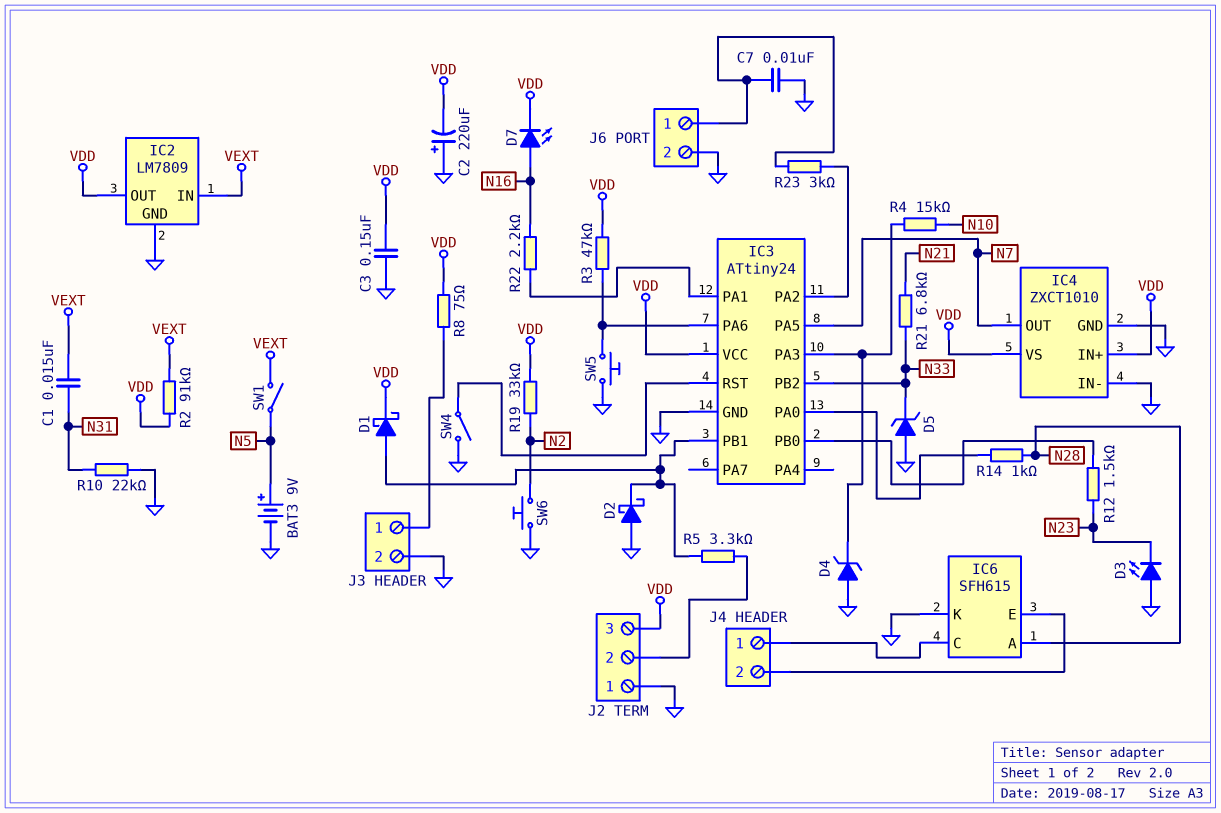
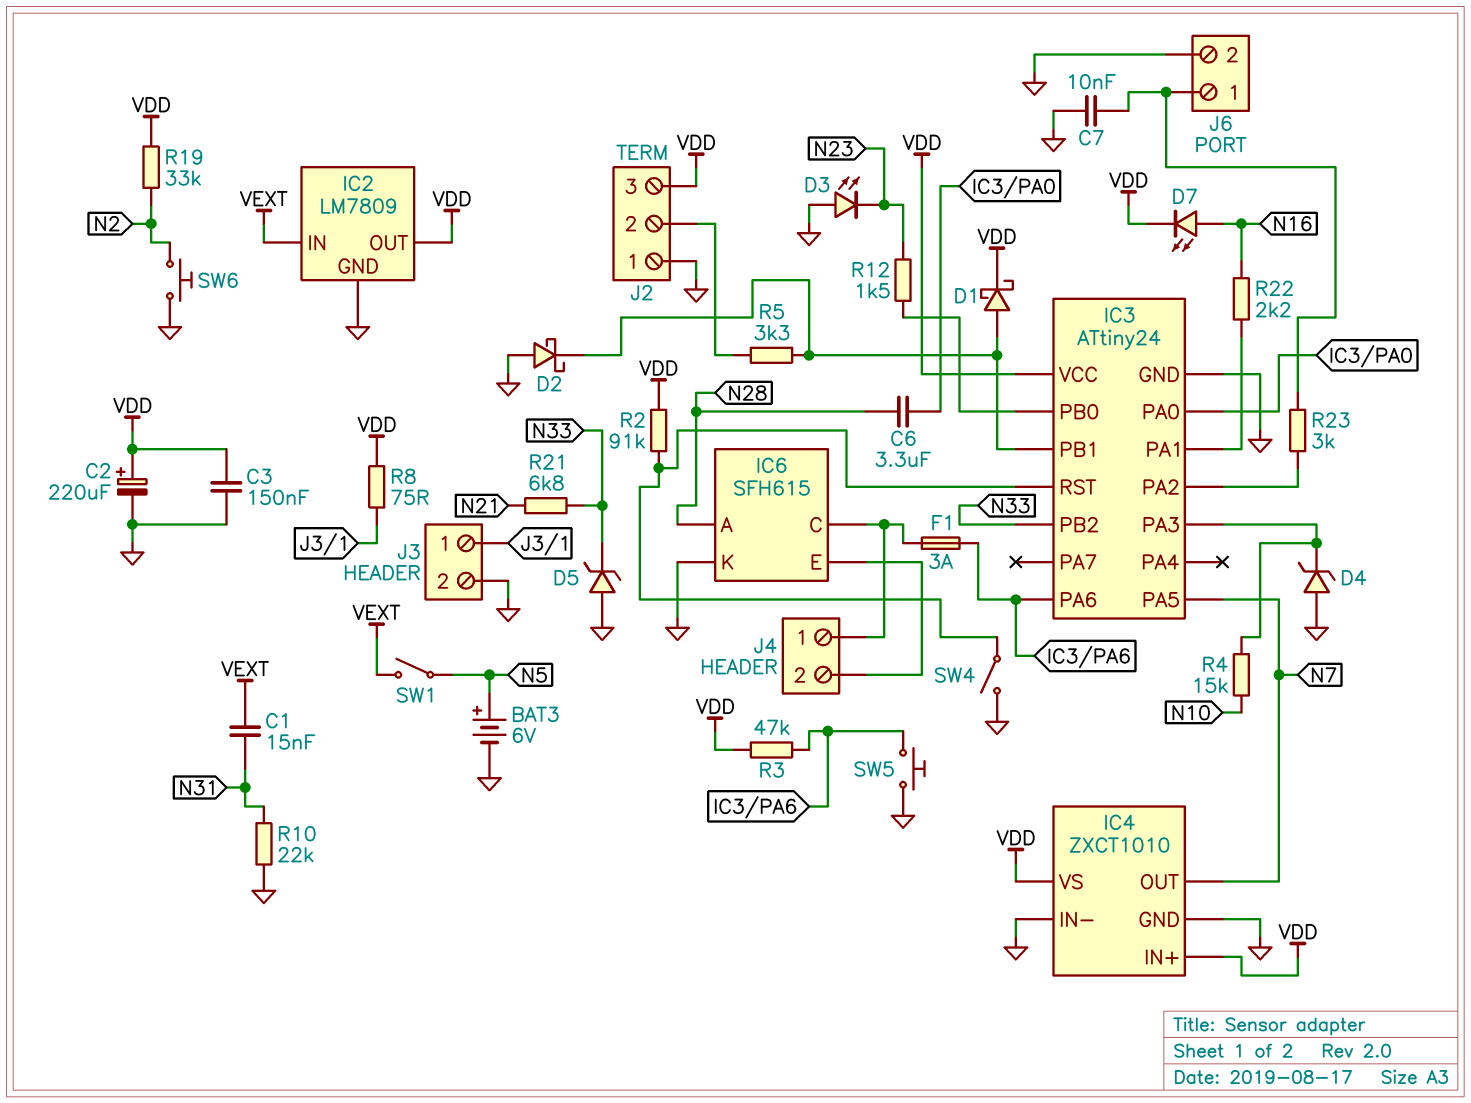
BAT3: 9V (plus N5, minus GND) -> 6V (plus N5, minus GND)
C2: 220uF (plus GND, minus VDD) -> 220uF (plus VDD, minus GND)
C6: none -> 3.3uF (IC3/PA0, N28)
F1: none -> 3A (IC3/PA6, IC6/C)
R2: 91k (VDD, VEXT) -> 91k (IC3/RST, VDD)
R14: 1k (IC3/PA0, N28) -> none

